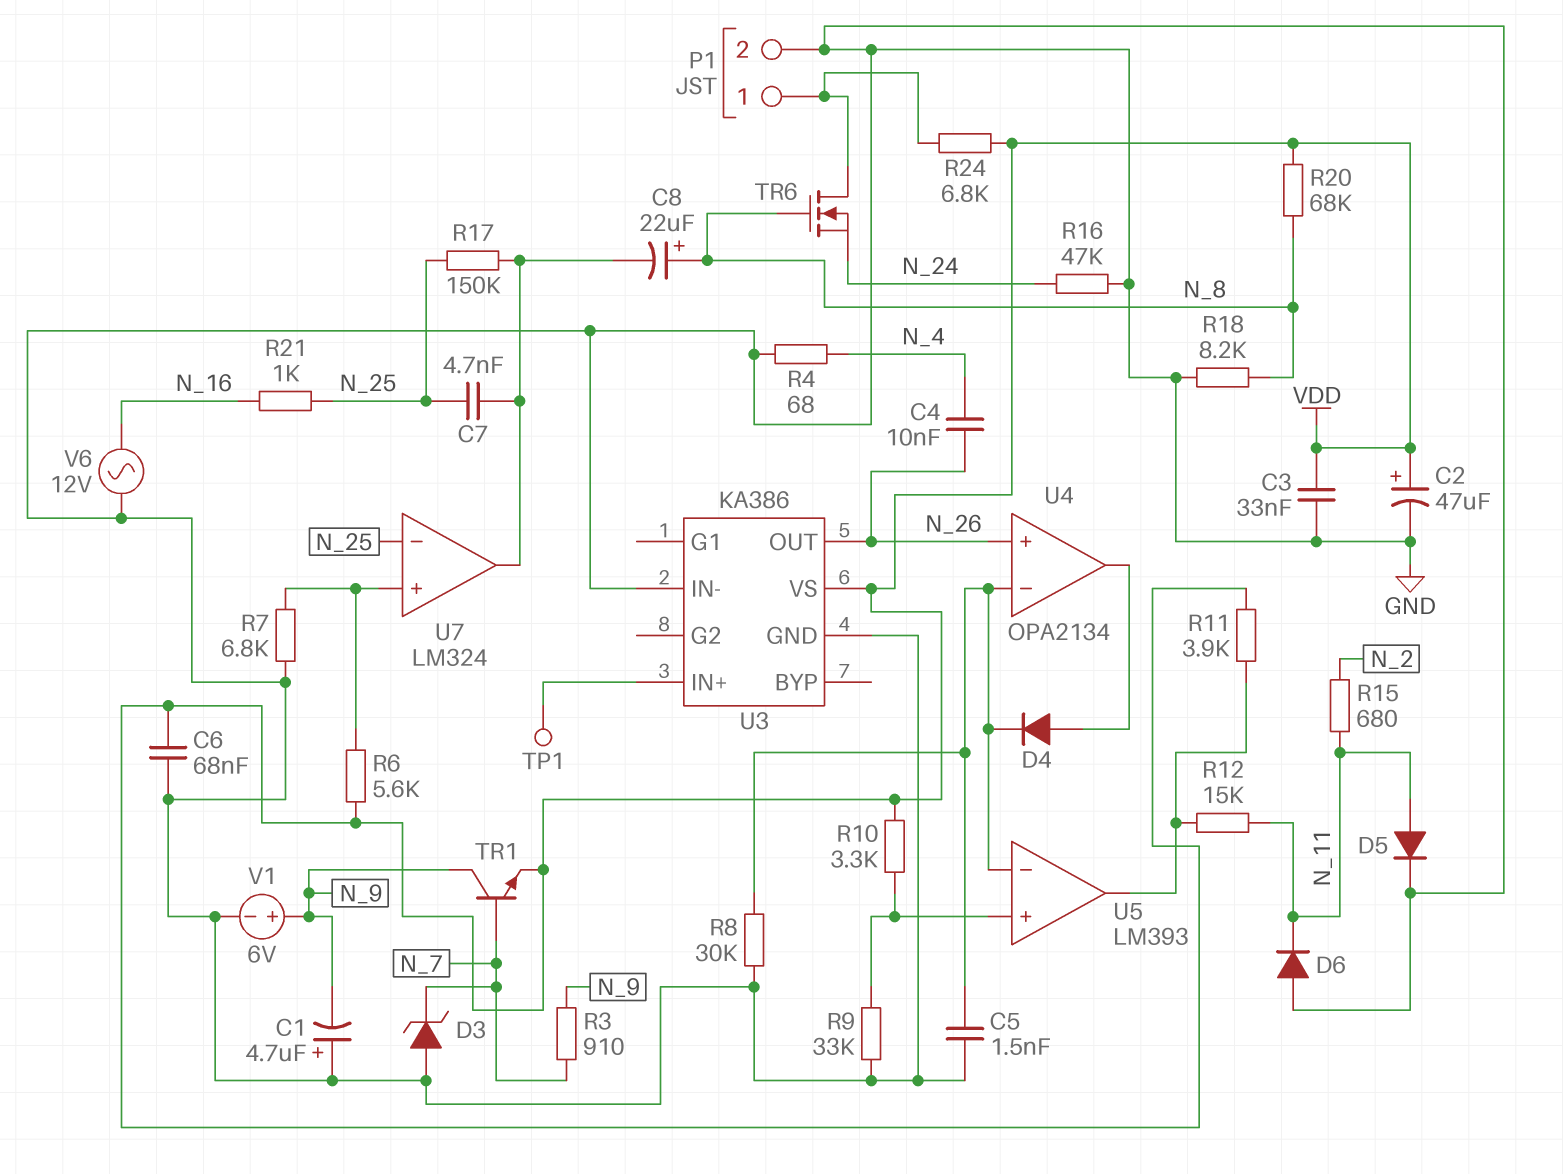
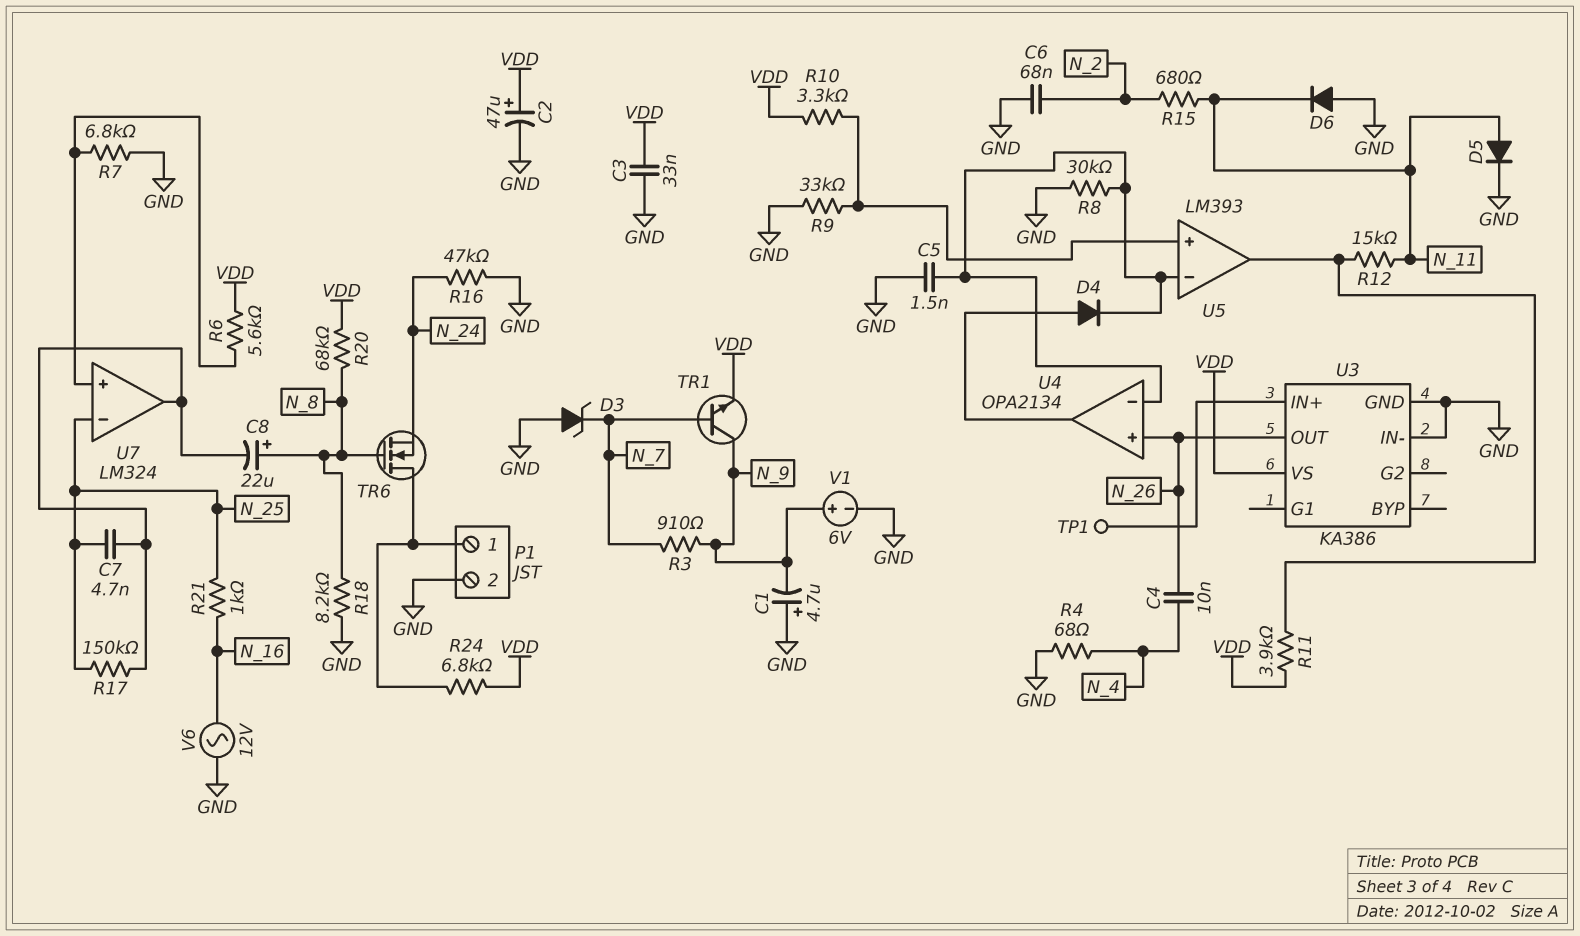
C6: 68nF (GND, VDD) -> 68nF (GND, N_2)

